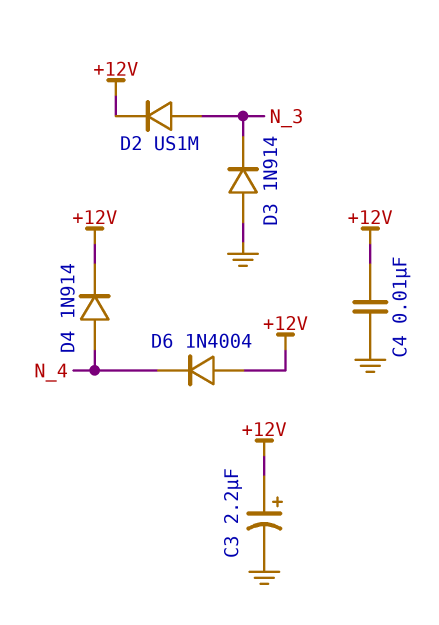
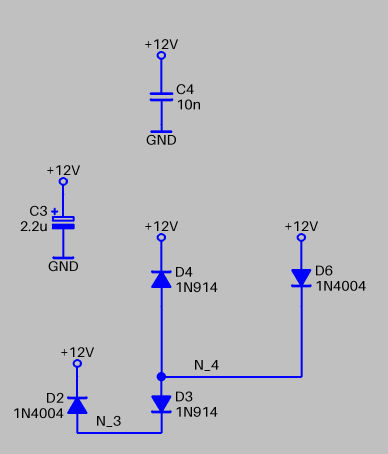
D2: diode US1M (A N_3, K +12V) -> diode 1N4004 (A N_3, K +12V)
D3: diode 1N914 (A GND, K N_3) -> diode 1N914 (A N_4, K N_3)

